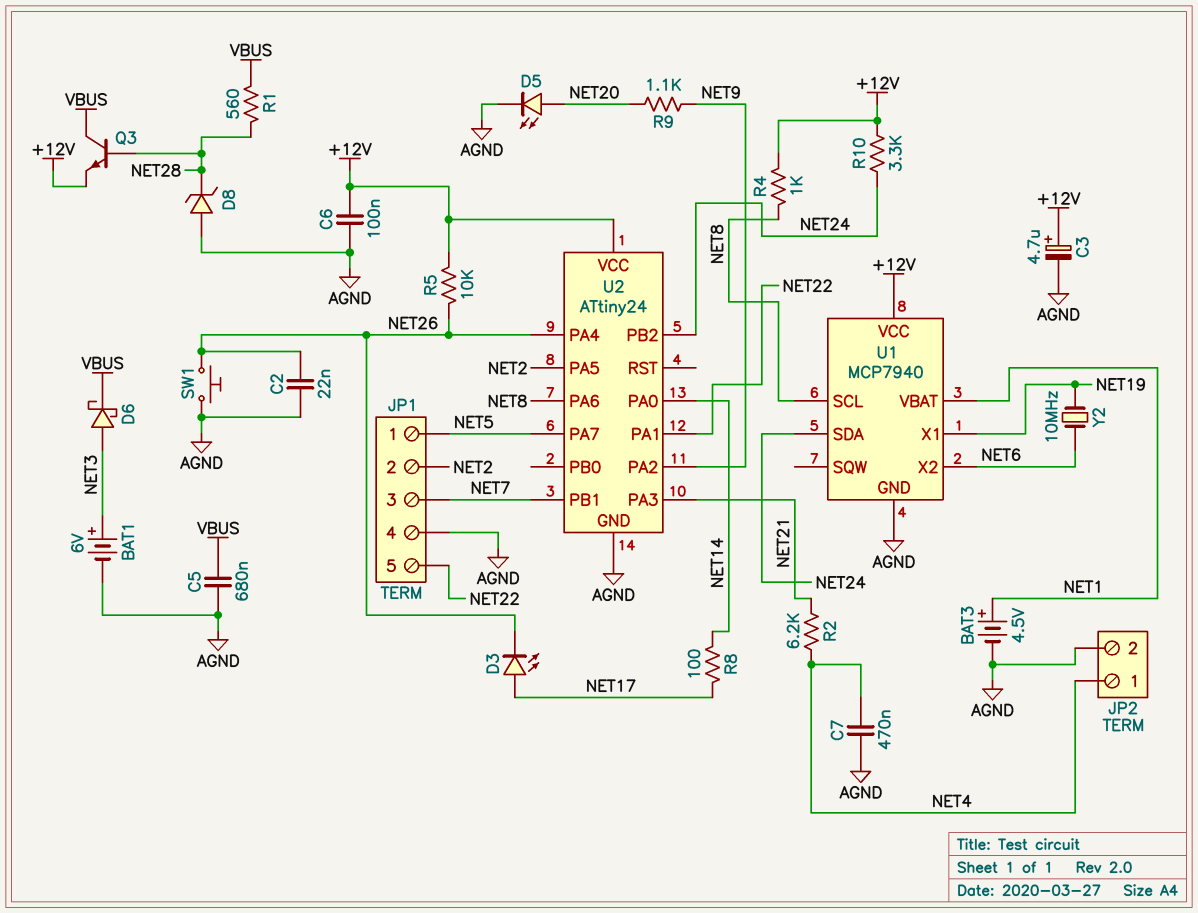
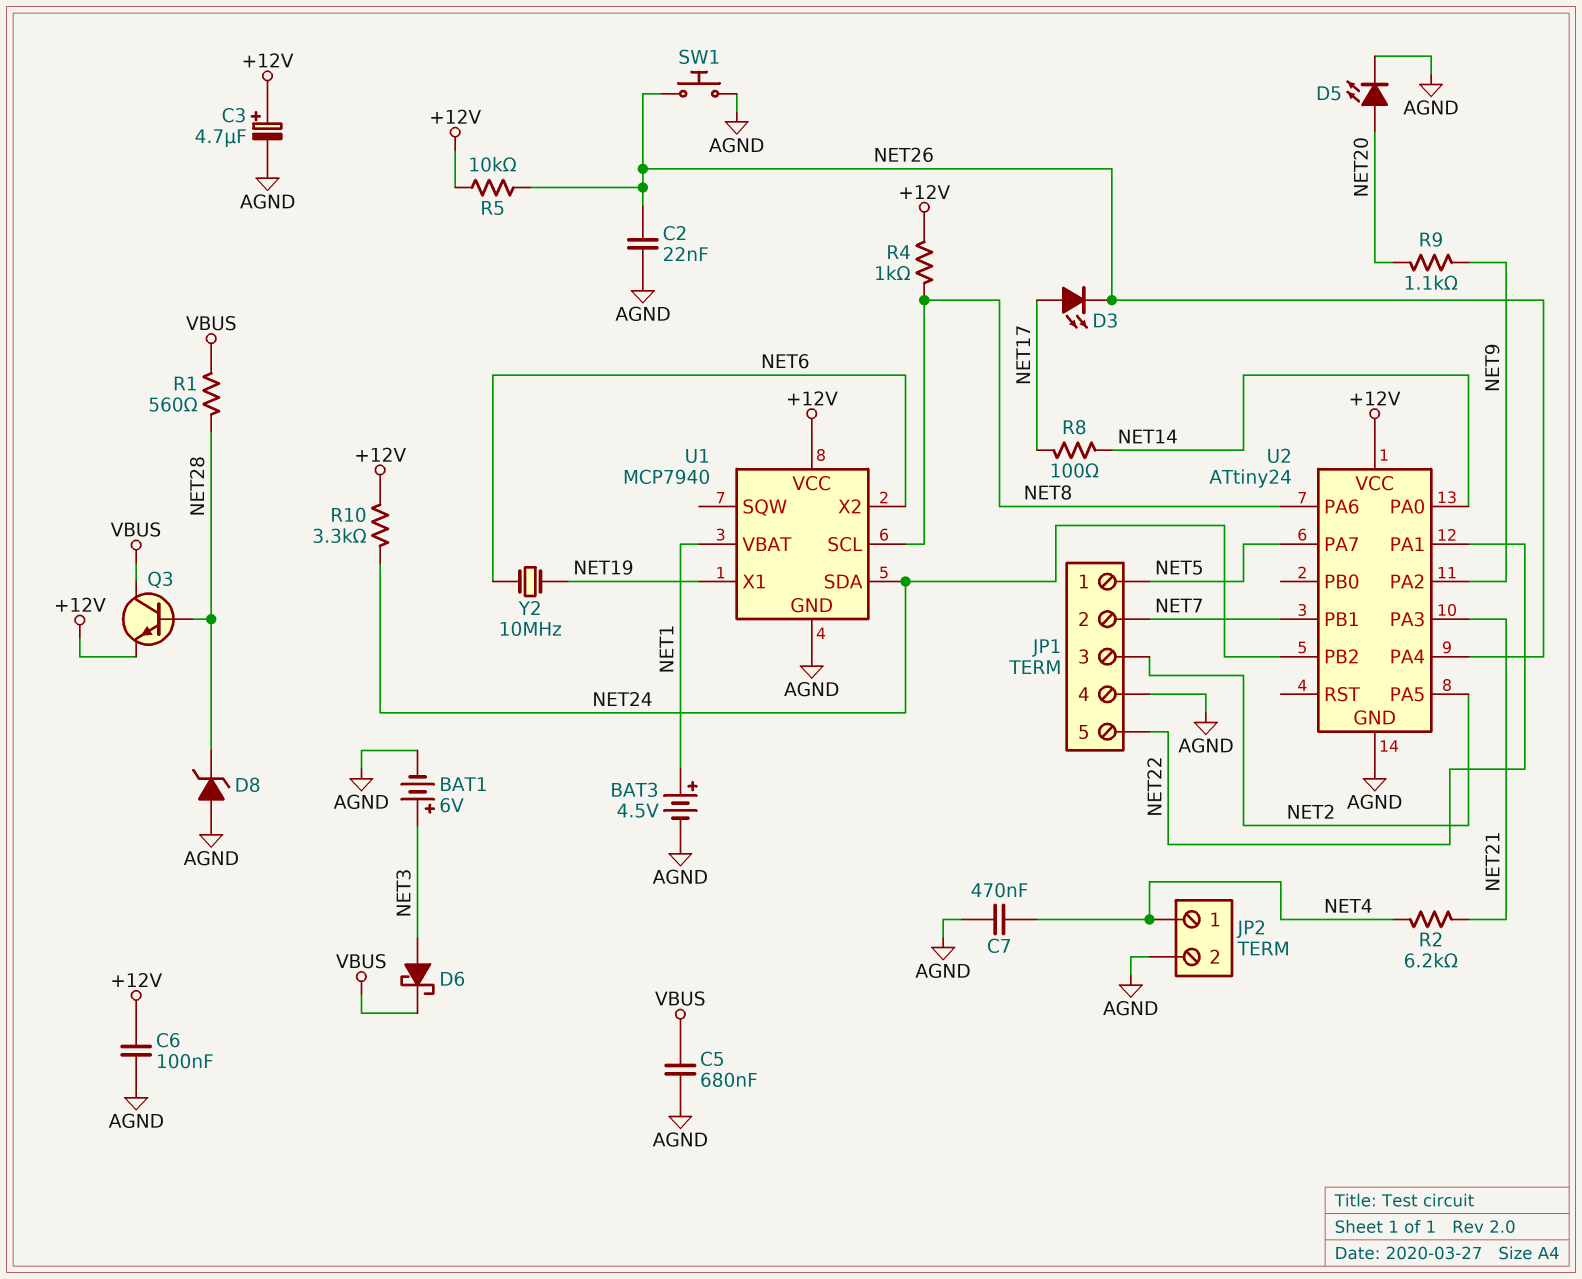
JP1 pin 2: NET2 -> NET7
JP1 pin 3: NET7 -> NET2

